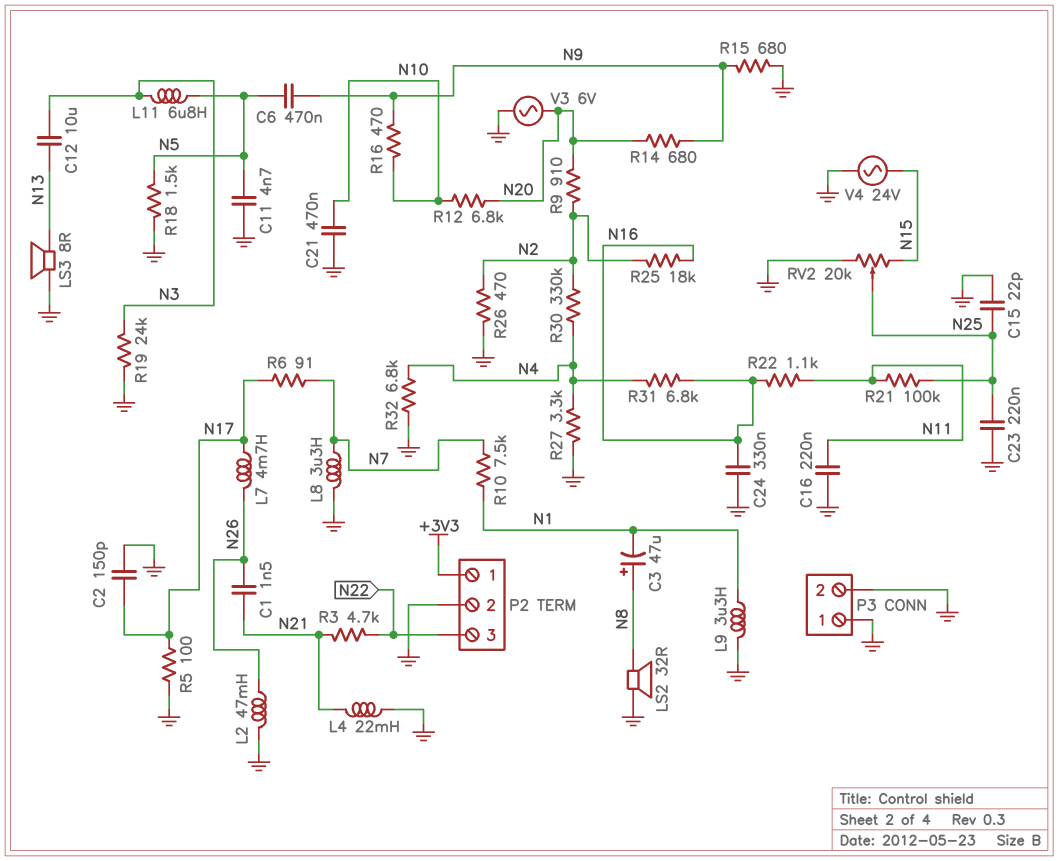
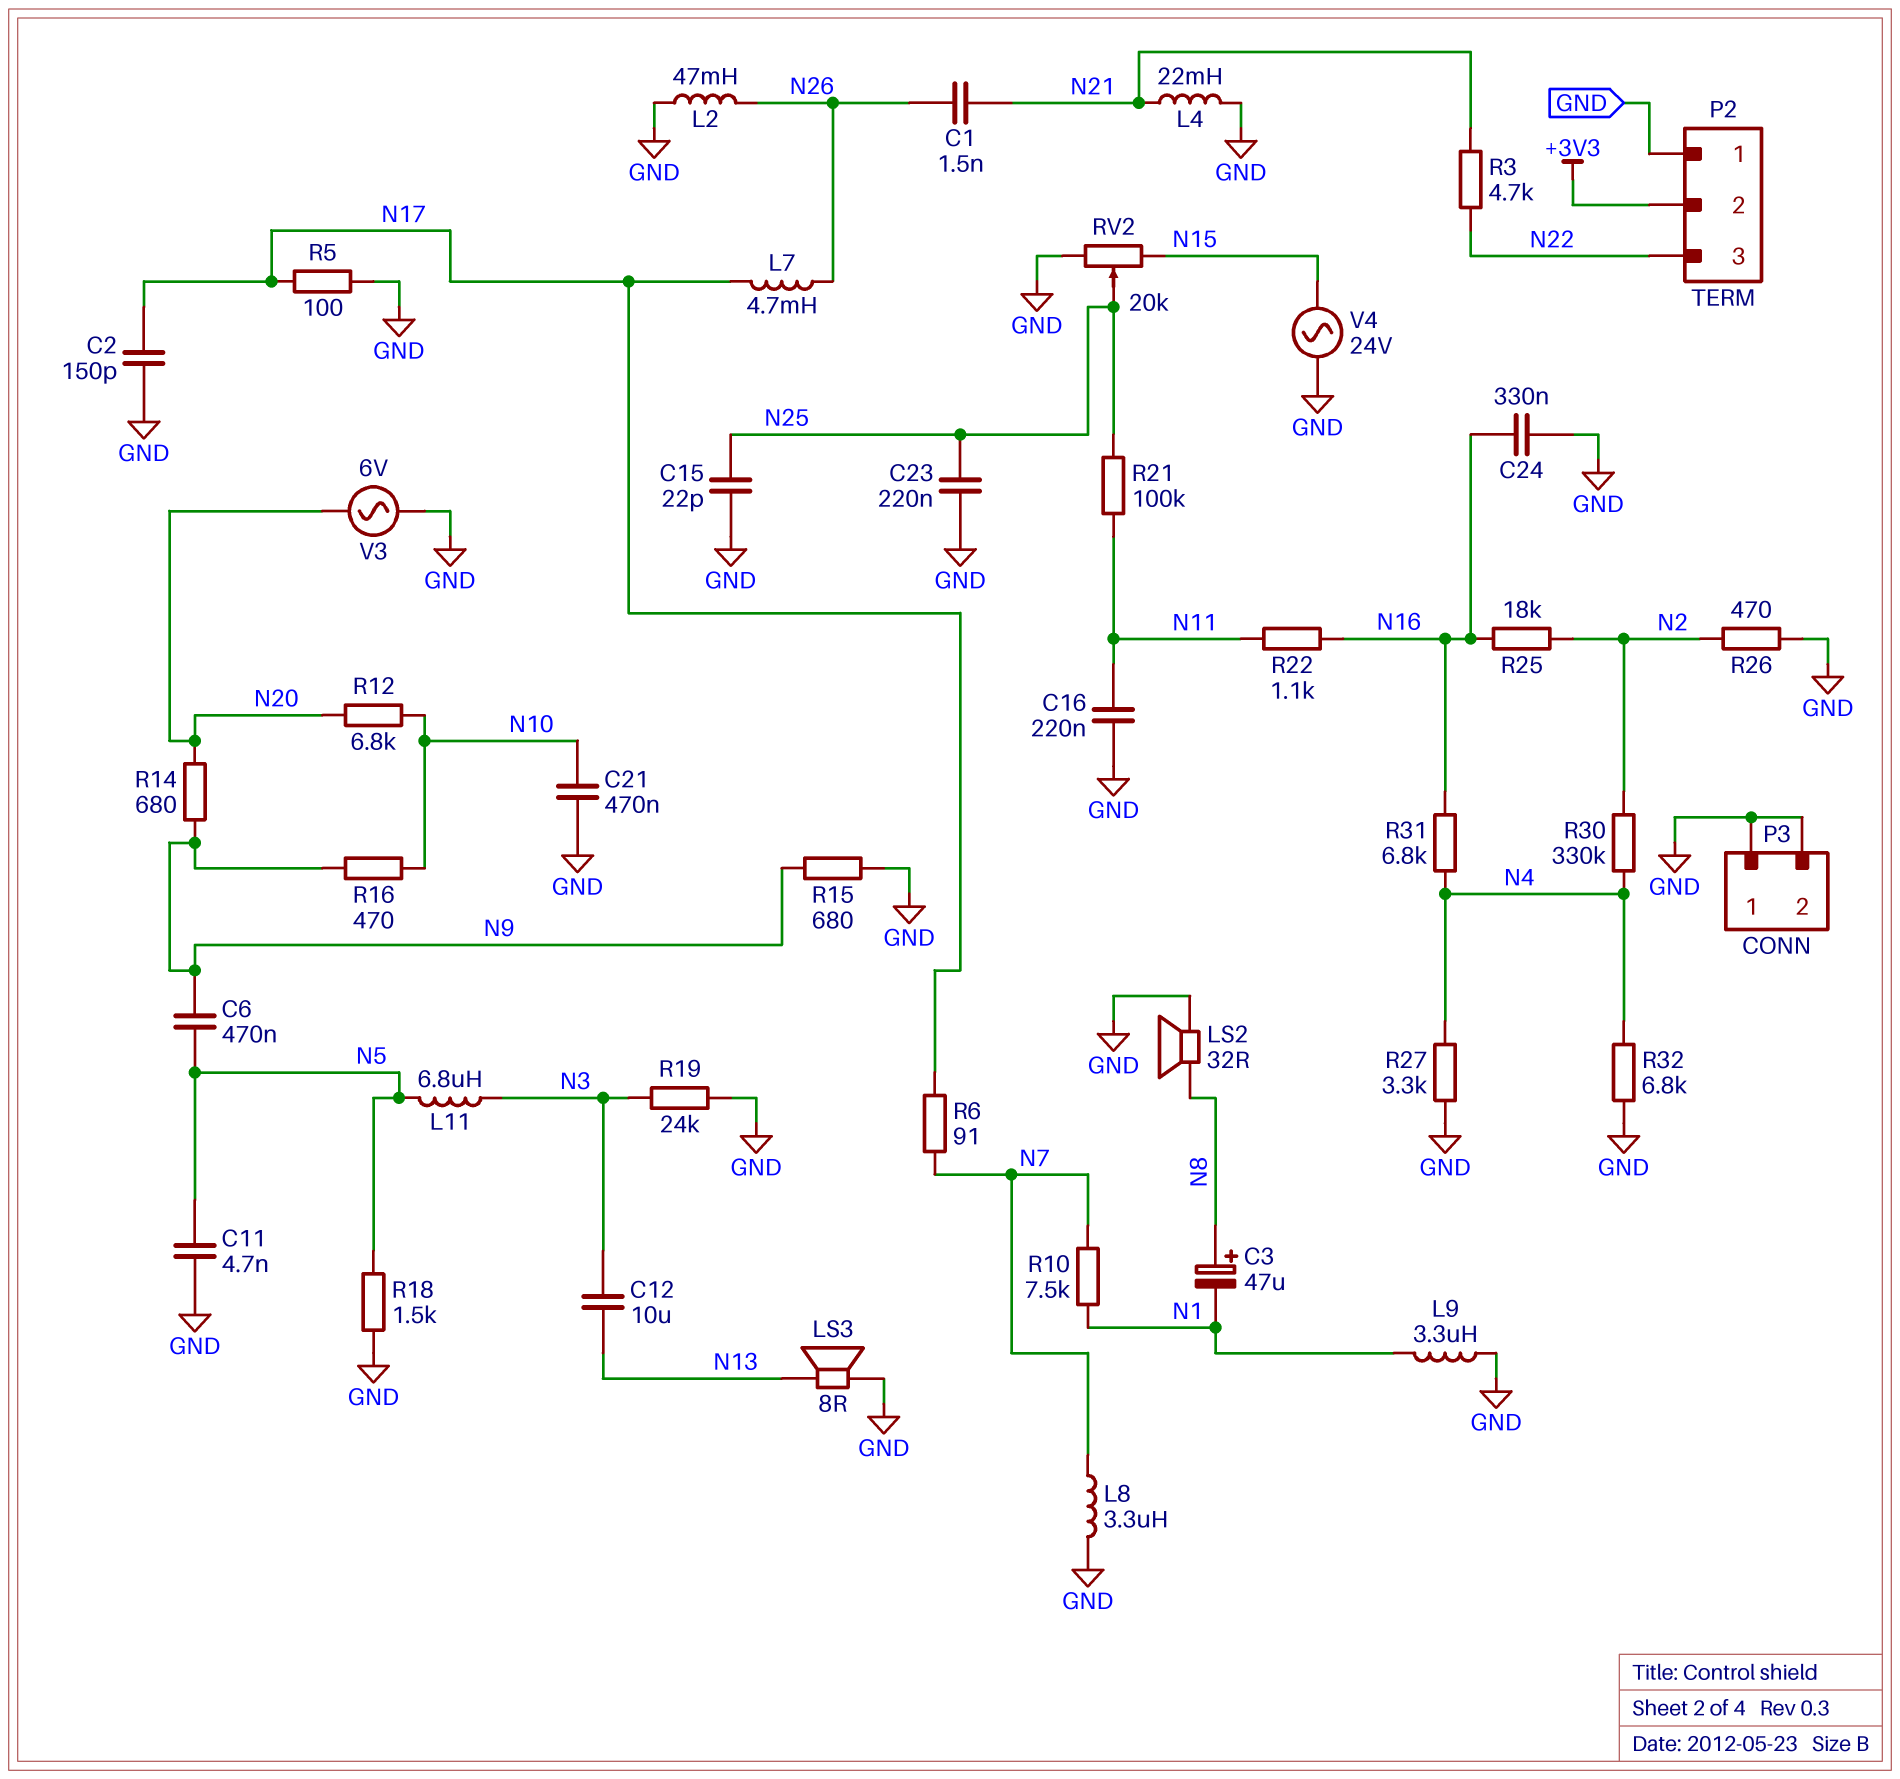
P2 pin 1: +3V3 -> GND
P2 pin 2: GND -> +3V3
R9: 910 (N2, N20) -> none

